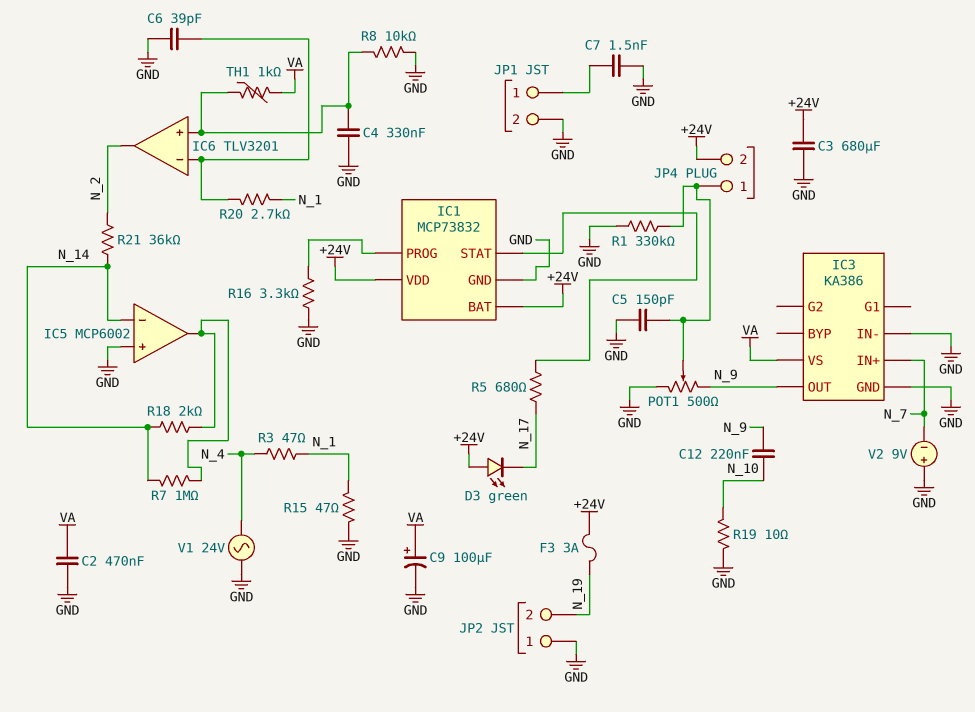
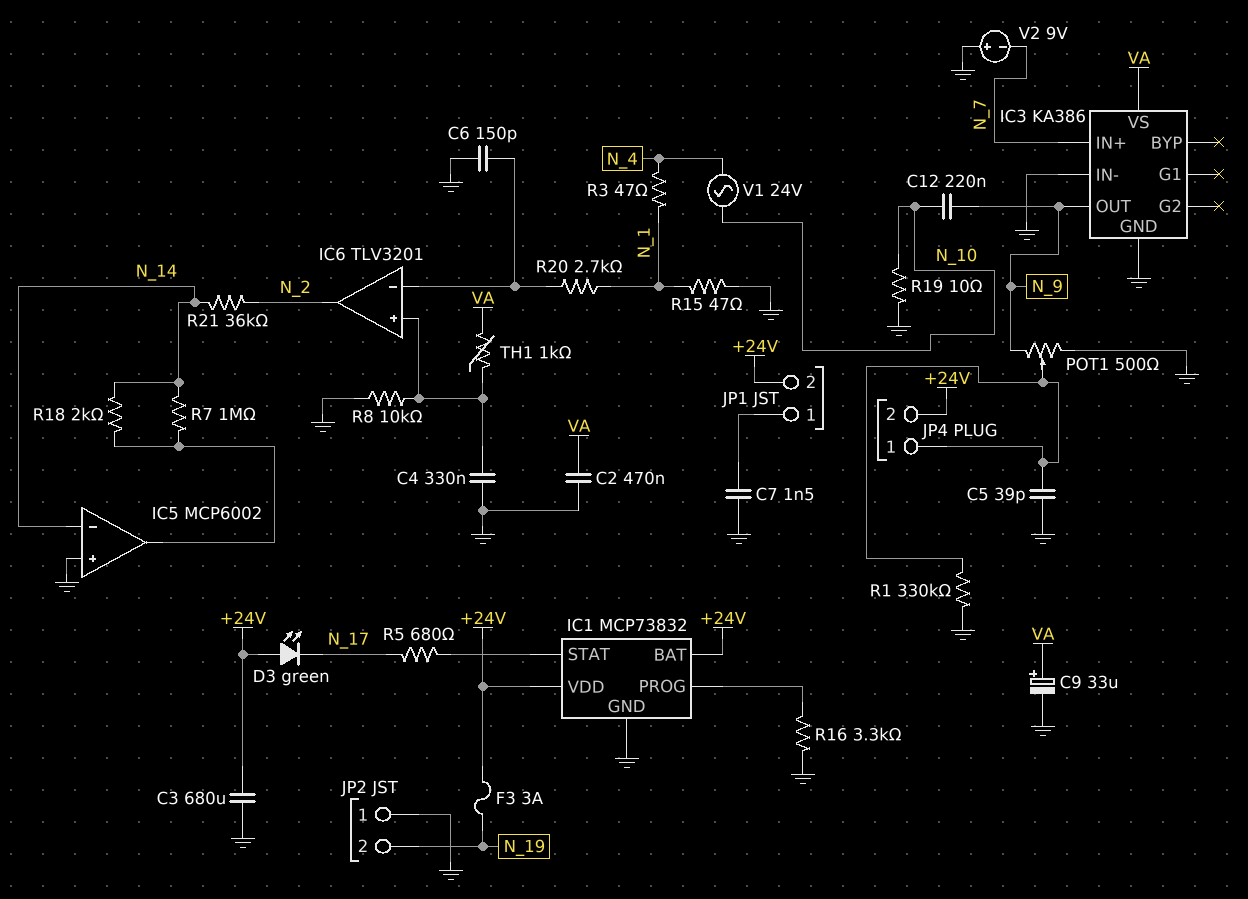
C5: 150pF (GND, JP4/1) -> 39pF (GND, JP4/1)
C6: 39pF (GND, IC6/in-) -> 150pF (GND, IC6/in-)
C9: 100uF (plus VA, minus GND) -> 33uF (plus VA, minus GND)
JP1 pin 2: GND -> +24V
V1: AC 24V (GND, N_4) -> AC 24V (N_4, N_10)

